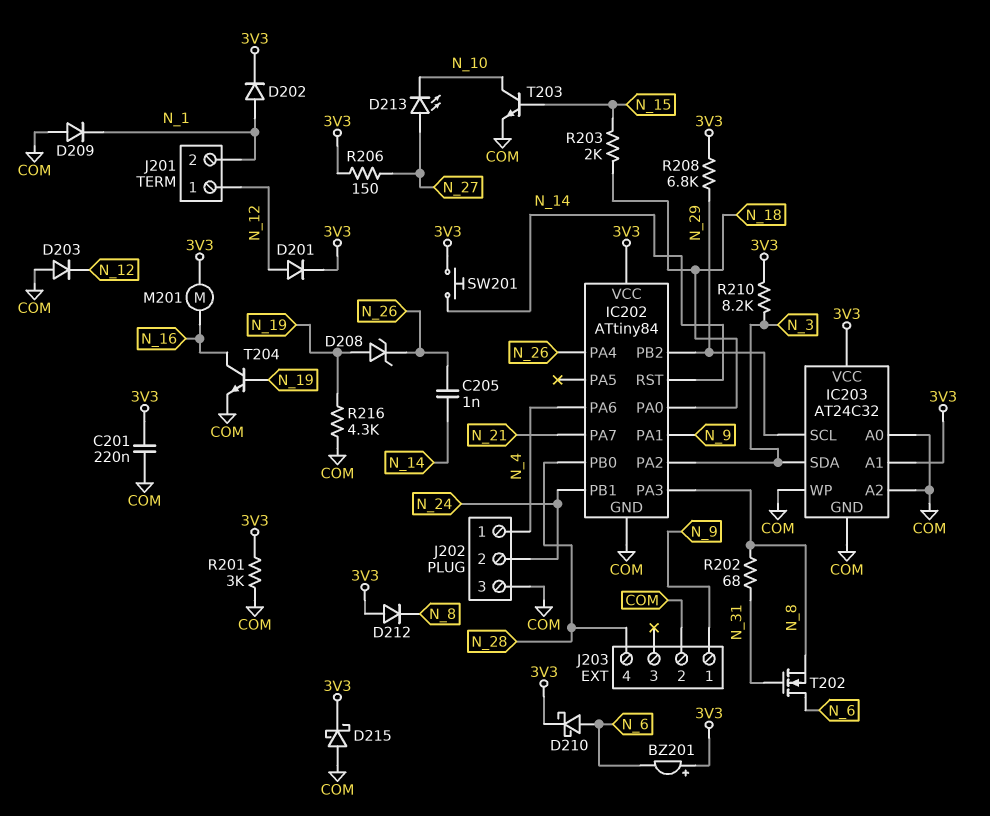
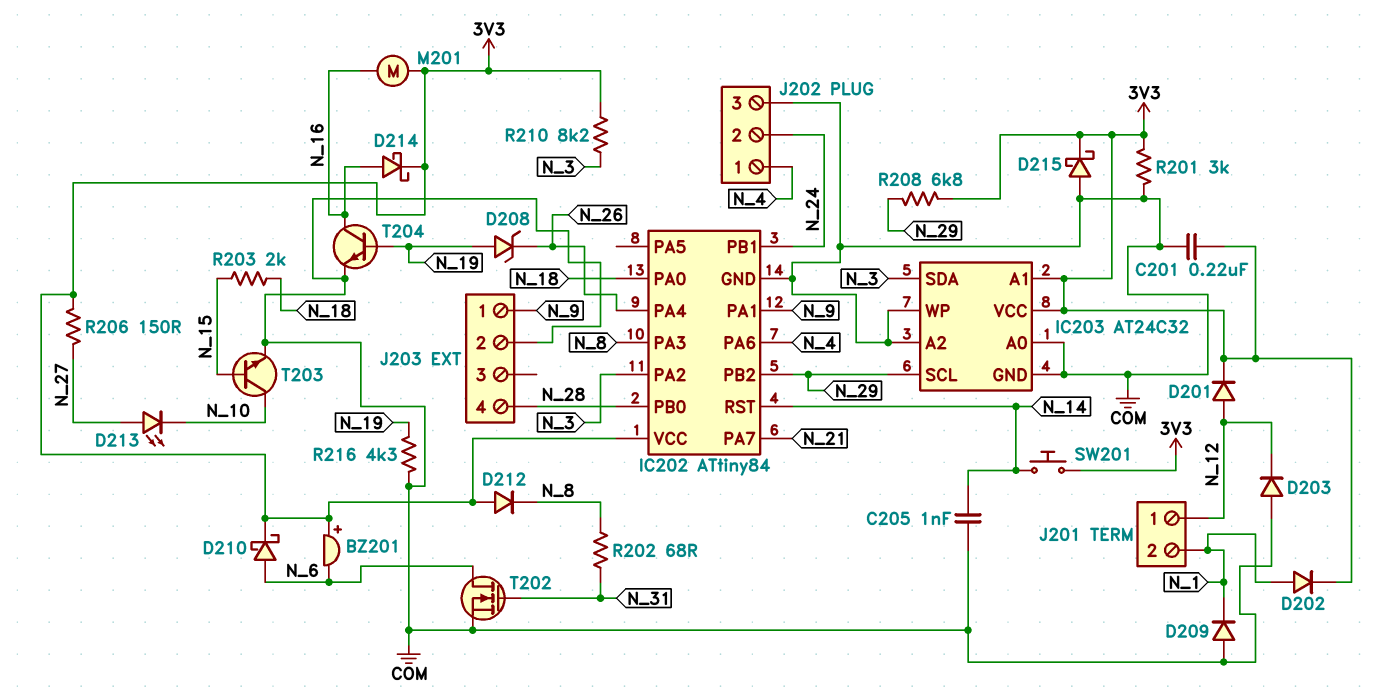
C205: 1nF (N_14, N_26) -> 1nF (COM, N_14)
D214: none -> schottky (A N_16, K 3V3)
T202: NMOS (G N_31, D N_6, S N_8) -> NMOS (G N_31, D N_6, S COM)

